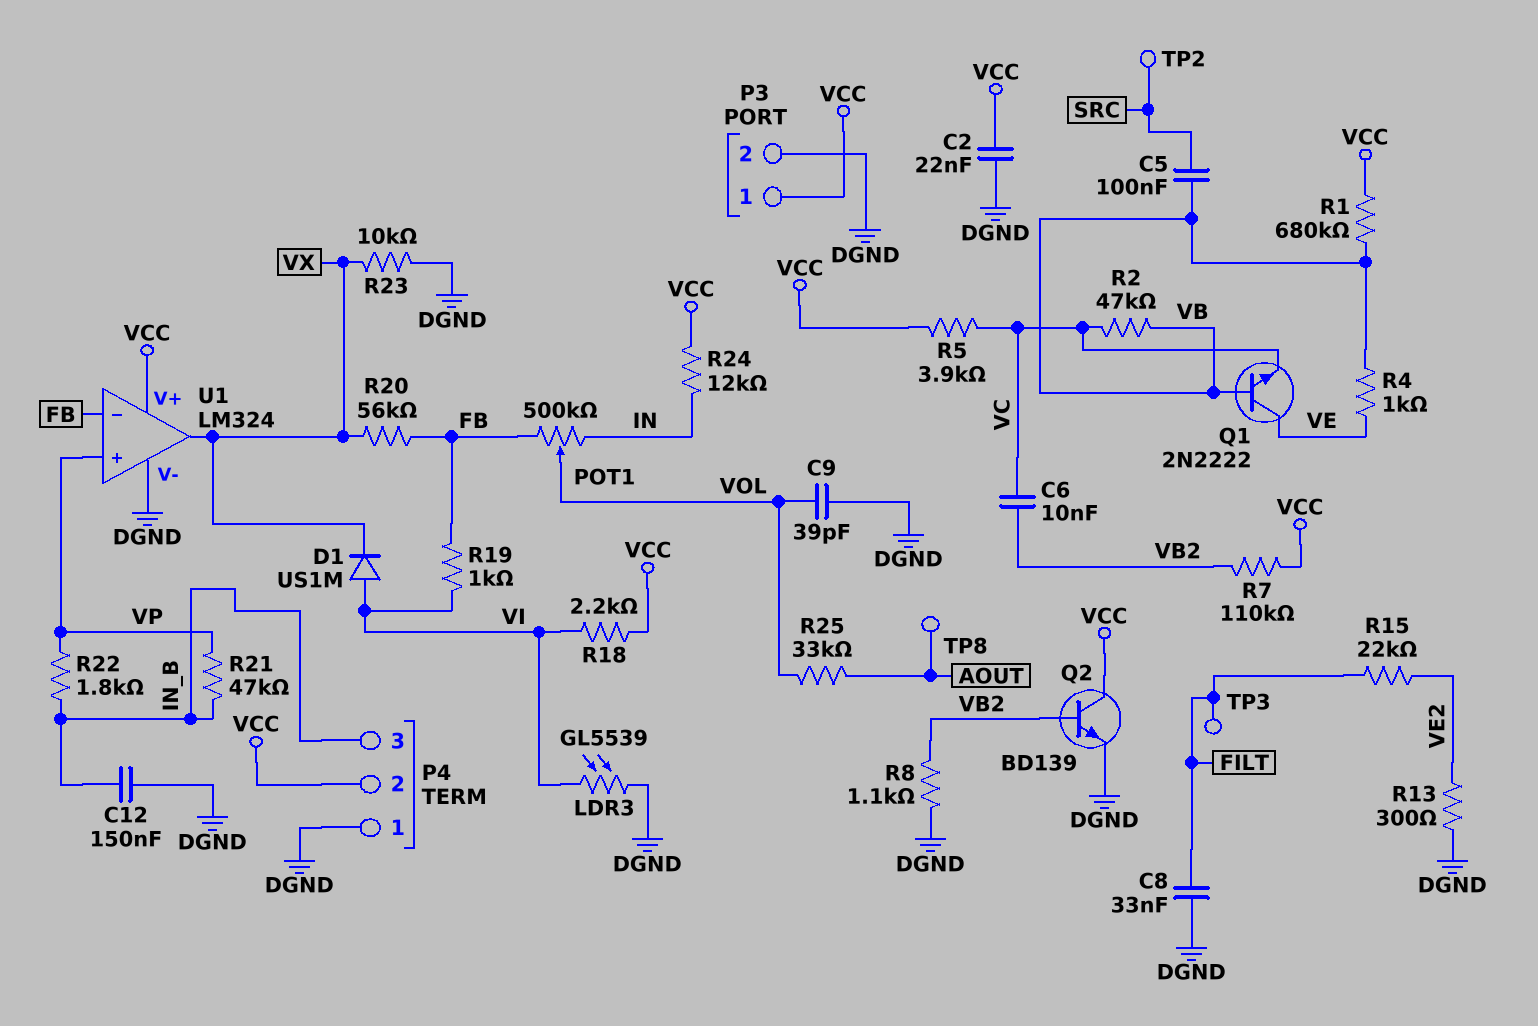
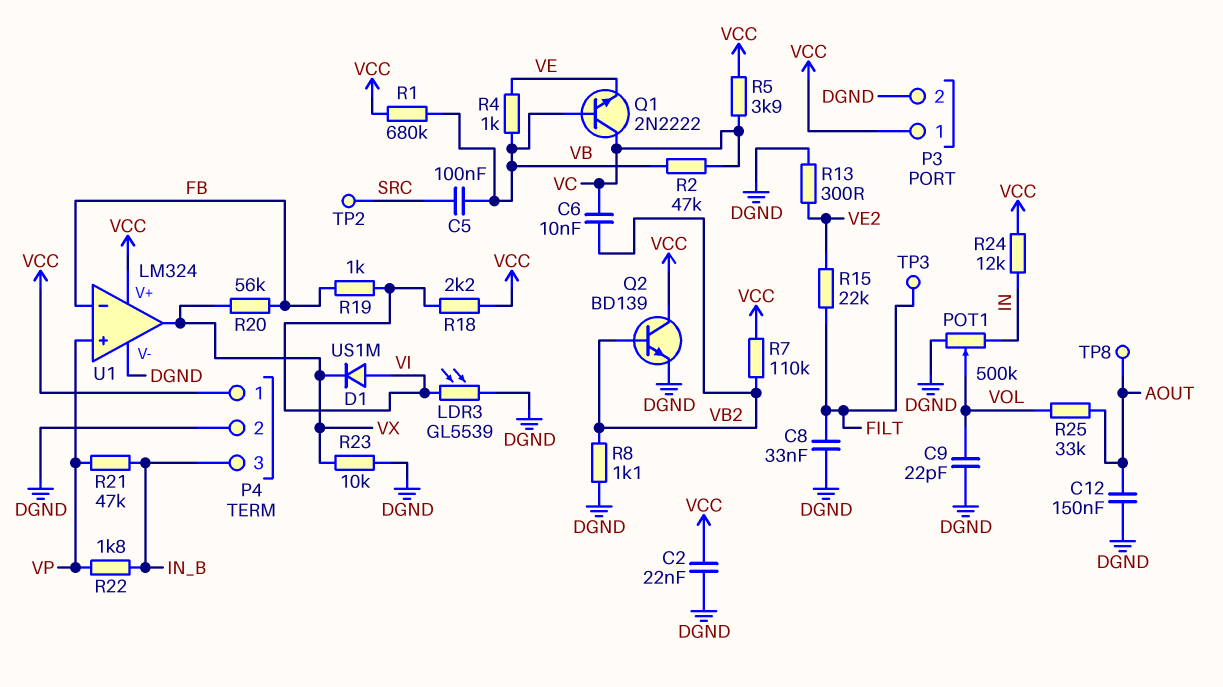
C9: 39pF (DGND, VOL) -> 22pF (DGND, VOL)
C12: 150nF (DGND, IN_B) -> 150nF (AOUT, DGND)
P4 pin 1: DGND -> VCC
P4 pin 2: VCC -> DGND
POT1: 500k (FB, IN, wiper VOL) -> 500k (DGND, IN, wiper VOL)
Q1: NPN 2N2222 (B VB, C VE, E VC) -> NPN 2N2222 (B VB, C VC, E VE)

